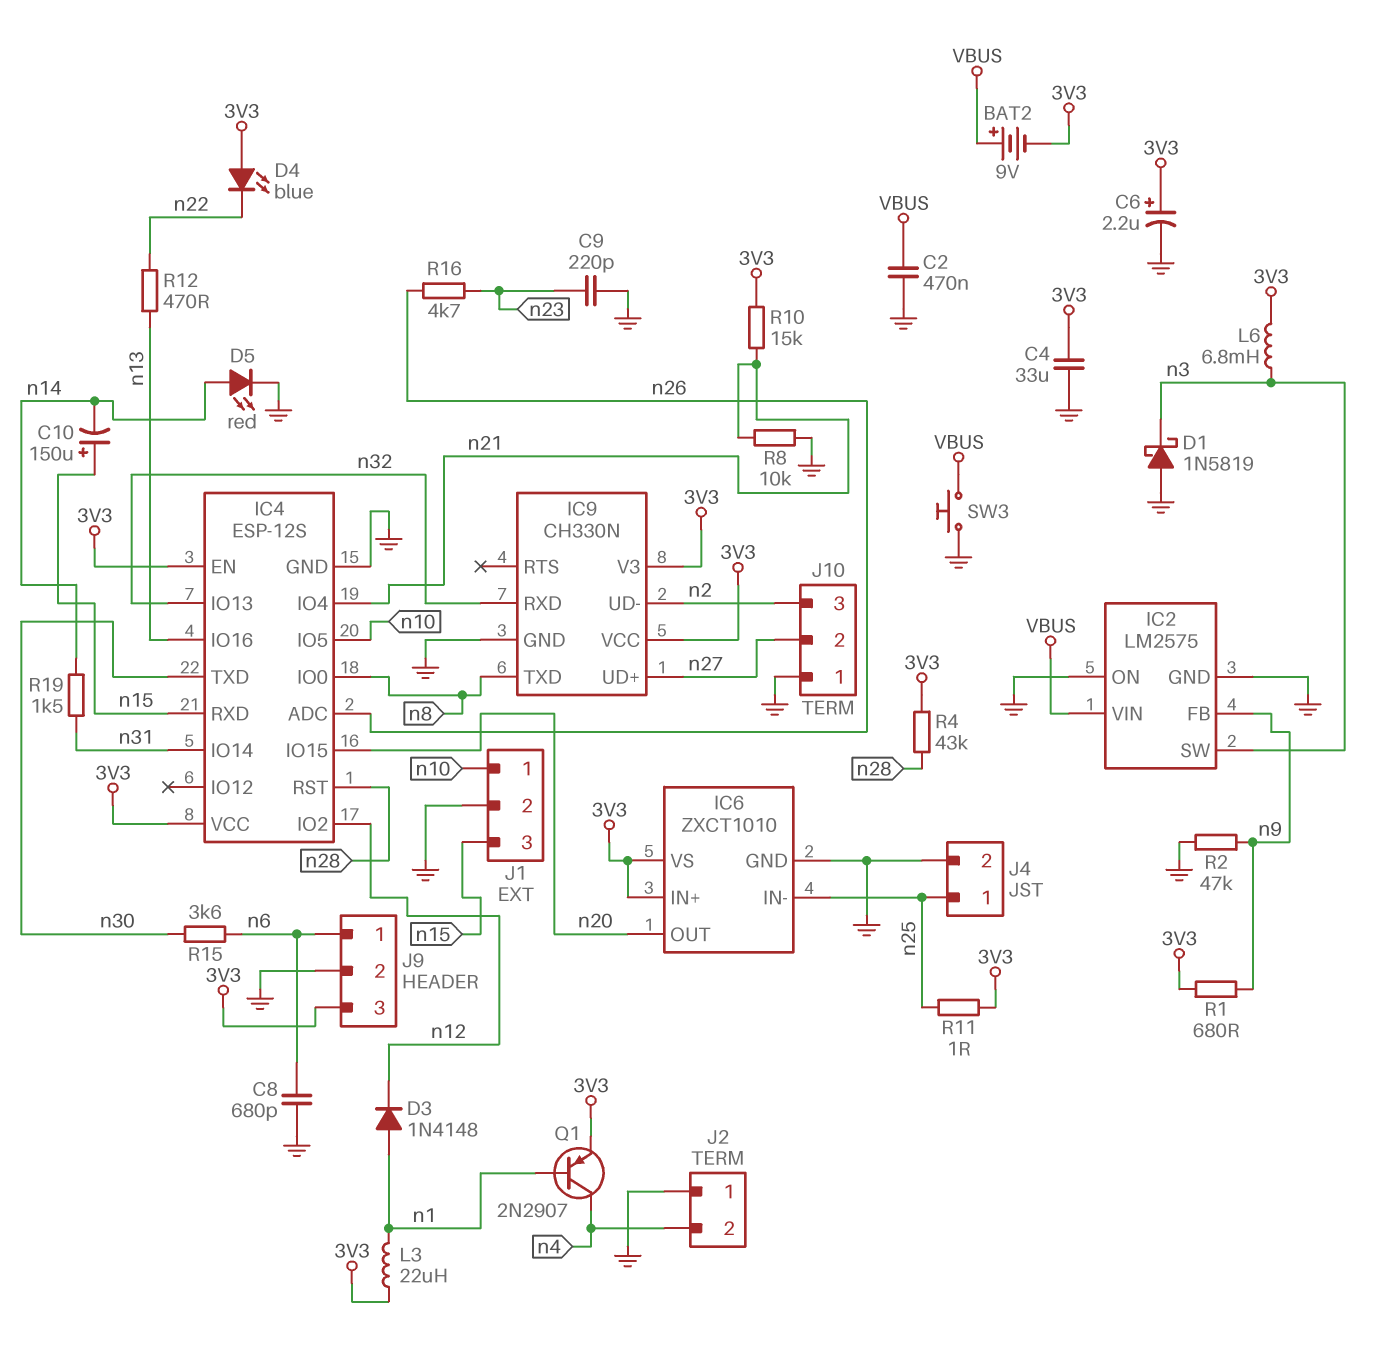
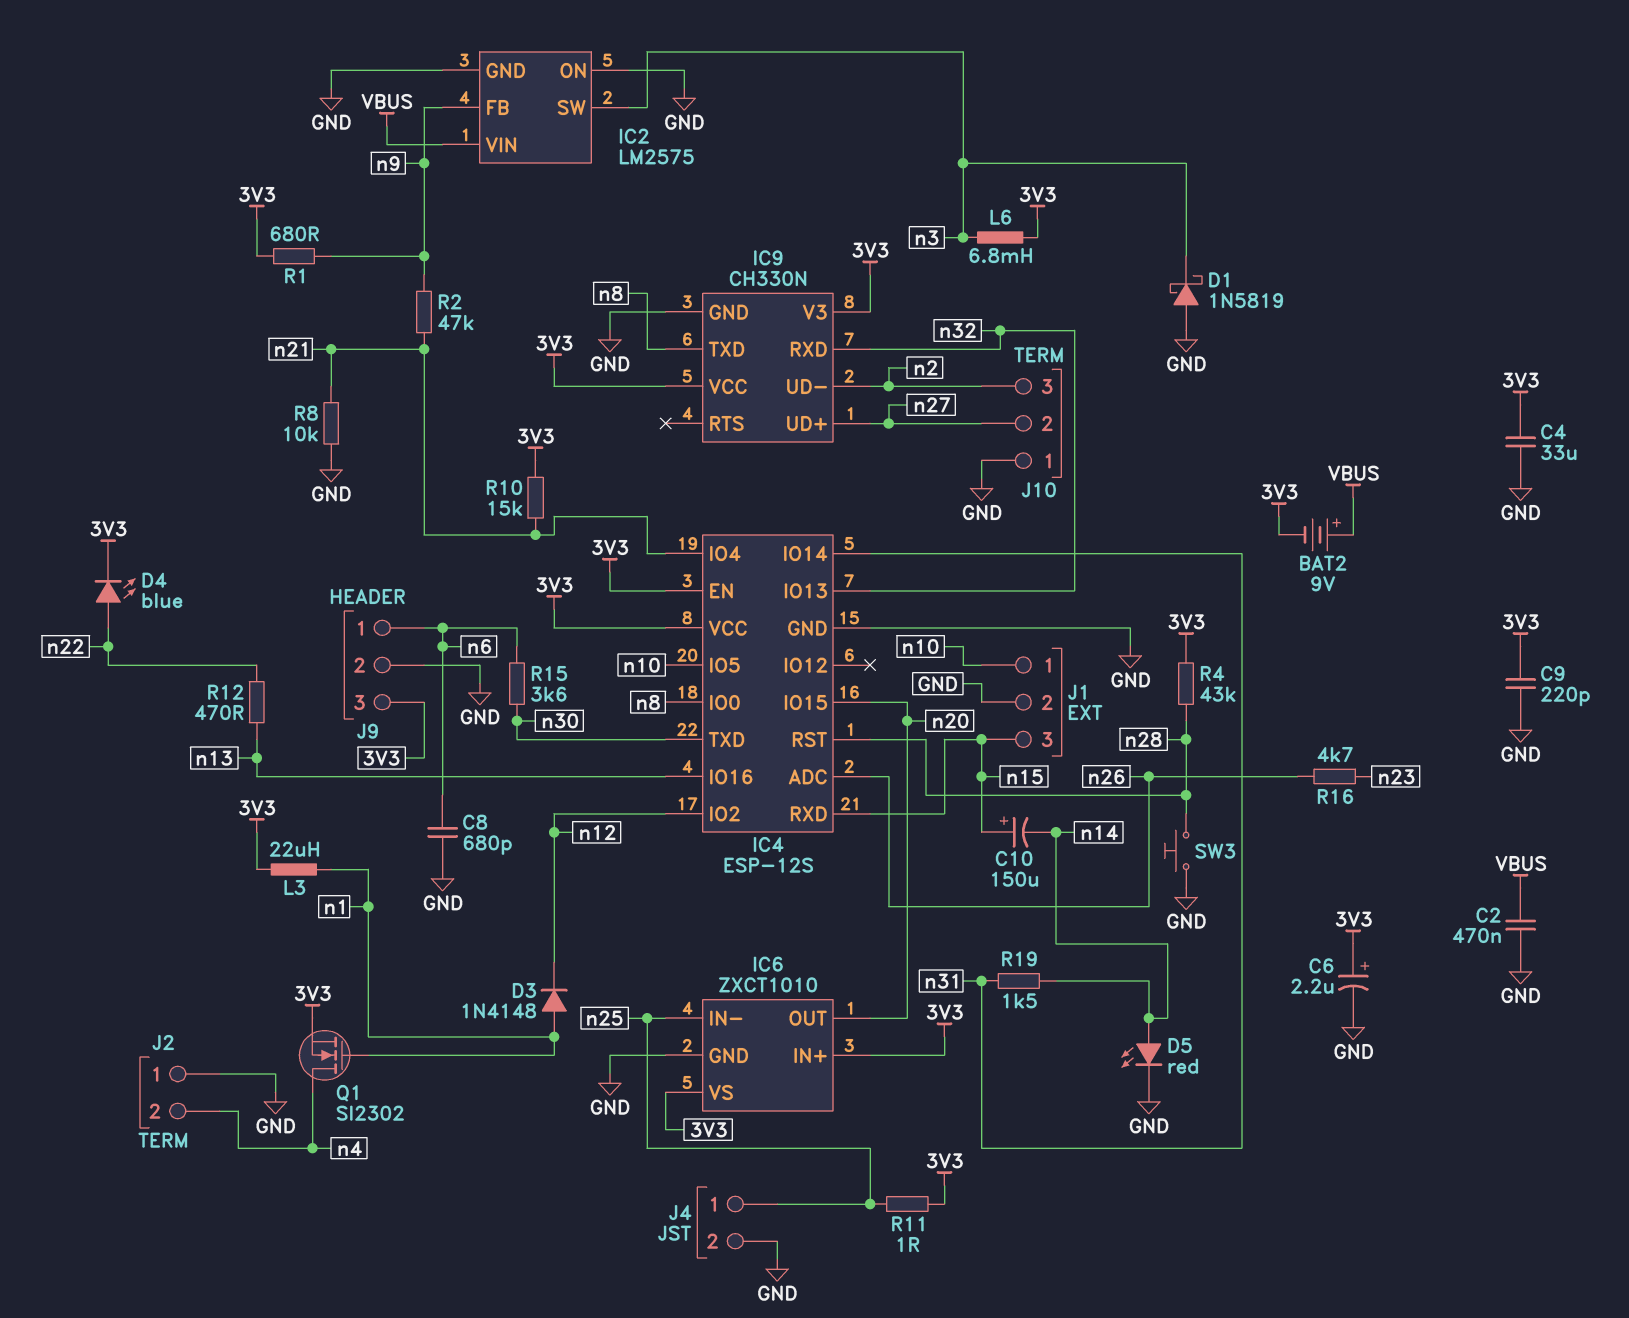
C9: 220pF (GND, n23) -> 220pF (3V3, GND)
D4: LED blue (A 3V3, K n22) -> LED blue (A n22, K 3V3)
Q1: PNP 2N2907 (B n1, C n4, E 3V3) -> NMOS SI2302 (G n1, D n4, S 3V3)
R2: 47k (GND, n9) -> 47k (n9, n21)
SW3: button (GND, VBUS) -> button (GND, n28)

